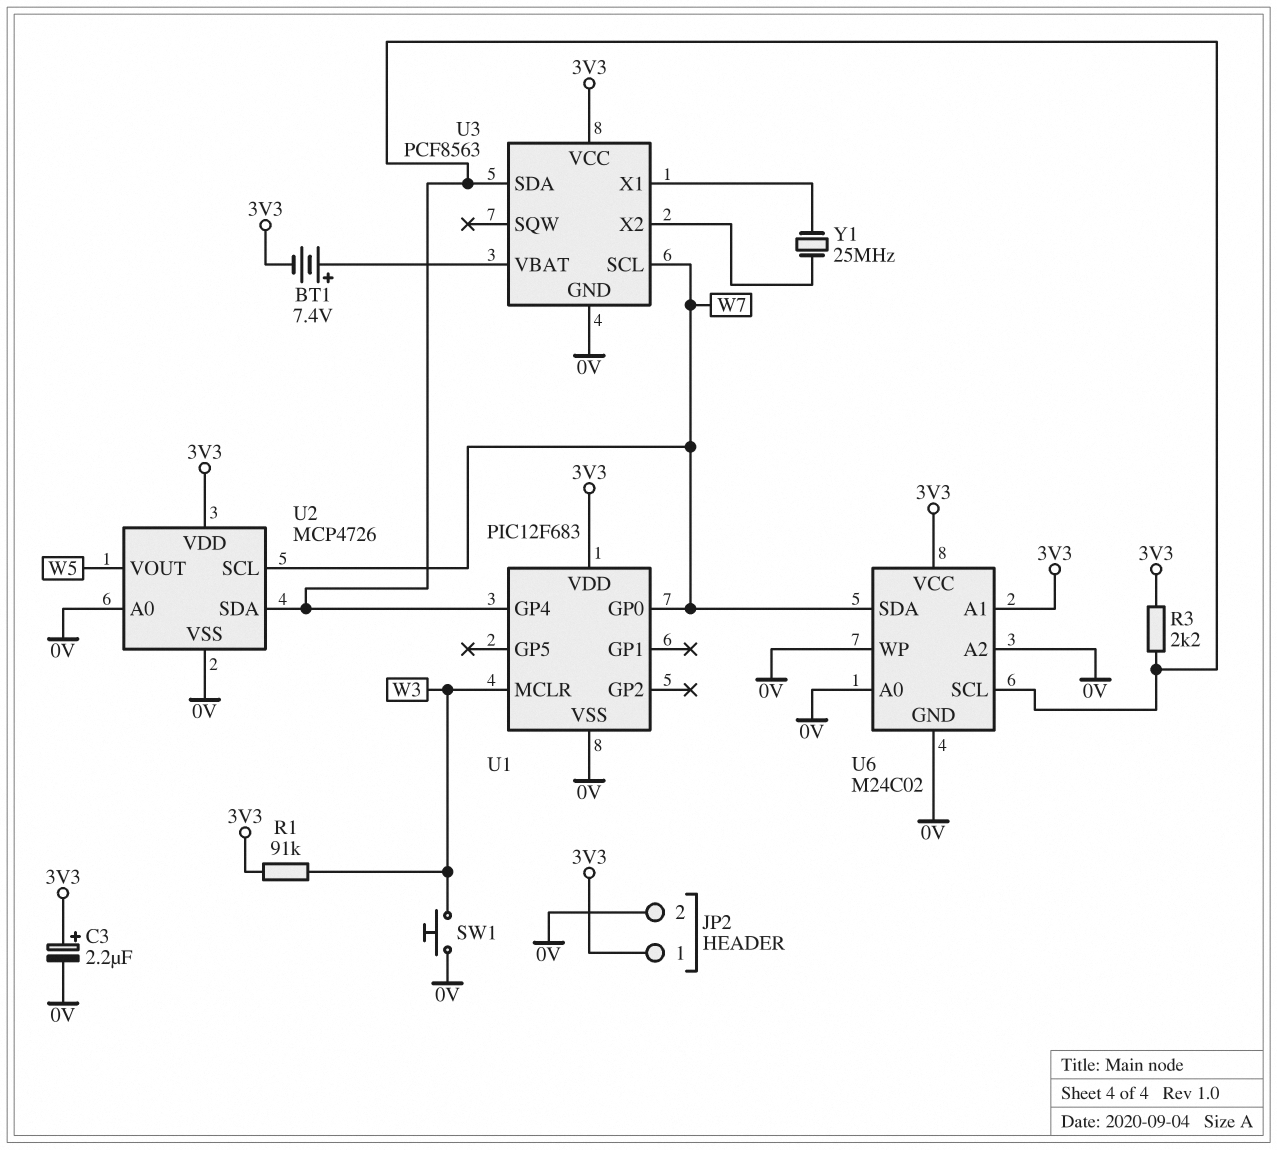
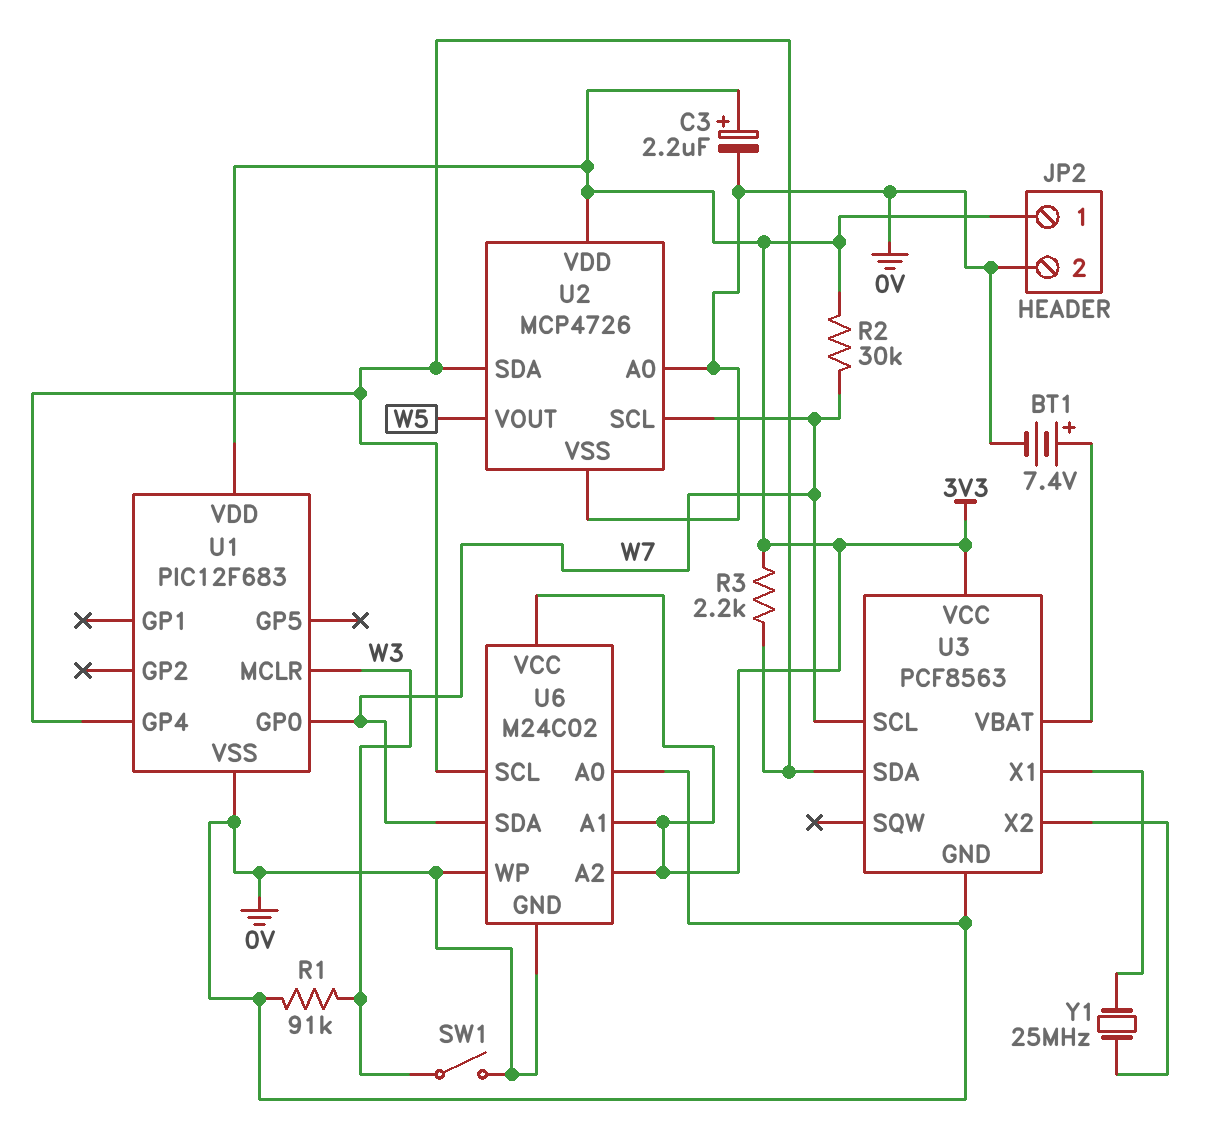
BT1: 7.4V (plus U3/VBAT, minus 3V3) -> 7.4V (plus U3/VBAT, minus 0V)
R1: 91k (3V3, W3) -> 91k (0V, W3)
R2: none -> 30k (3V3, W7)
SW1: button (0V, W3) -> switch (0V, W3)
U6 pin A2: 0V -> 3V3

